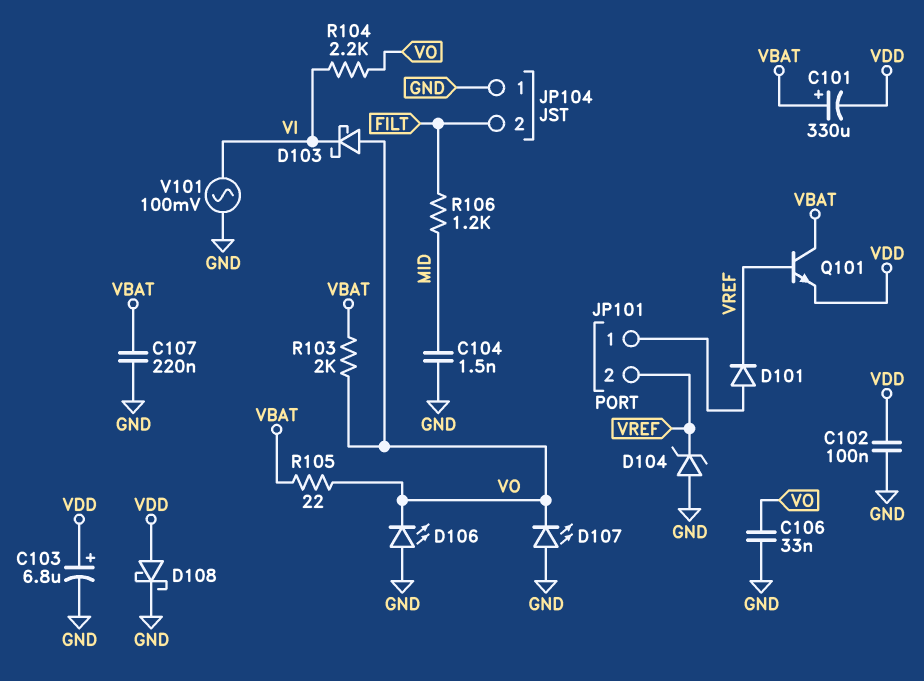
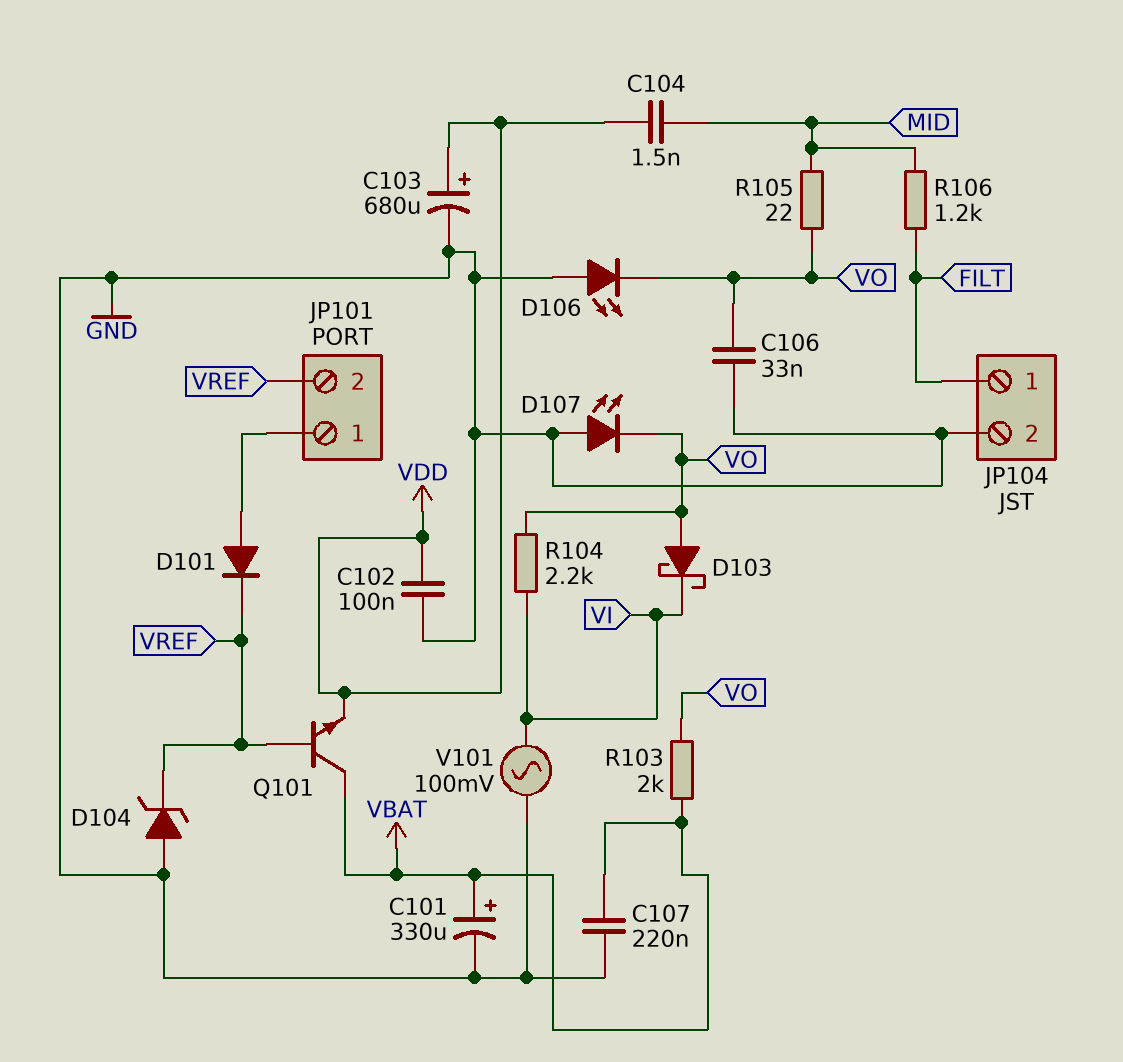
C101: 330uF (plus VBAT, minus VDD) -> 330uF (plus VBAT, minus GND)
C103: 6.8uF (plus VDD, minus GND) -> 680uF (plus VDD, minus GND)
C104: 1.5nF (GND, MID) -> 1.5nF (MID, VDD)
D108: schottky (A VDD, K GND) -> none
JP104 pin 1: GND -> FILT
JP104 pin 2: FILT -> GND
R105: 22 (VBAT, VO) -> 22 (MID, VO)

